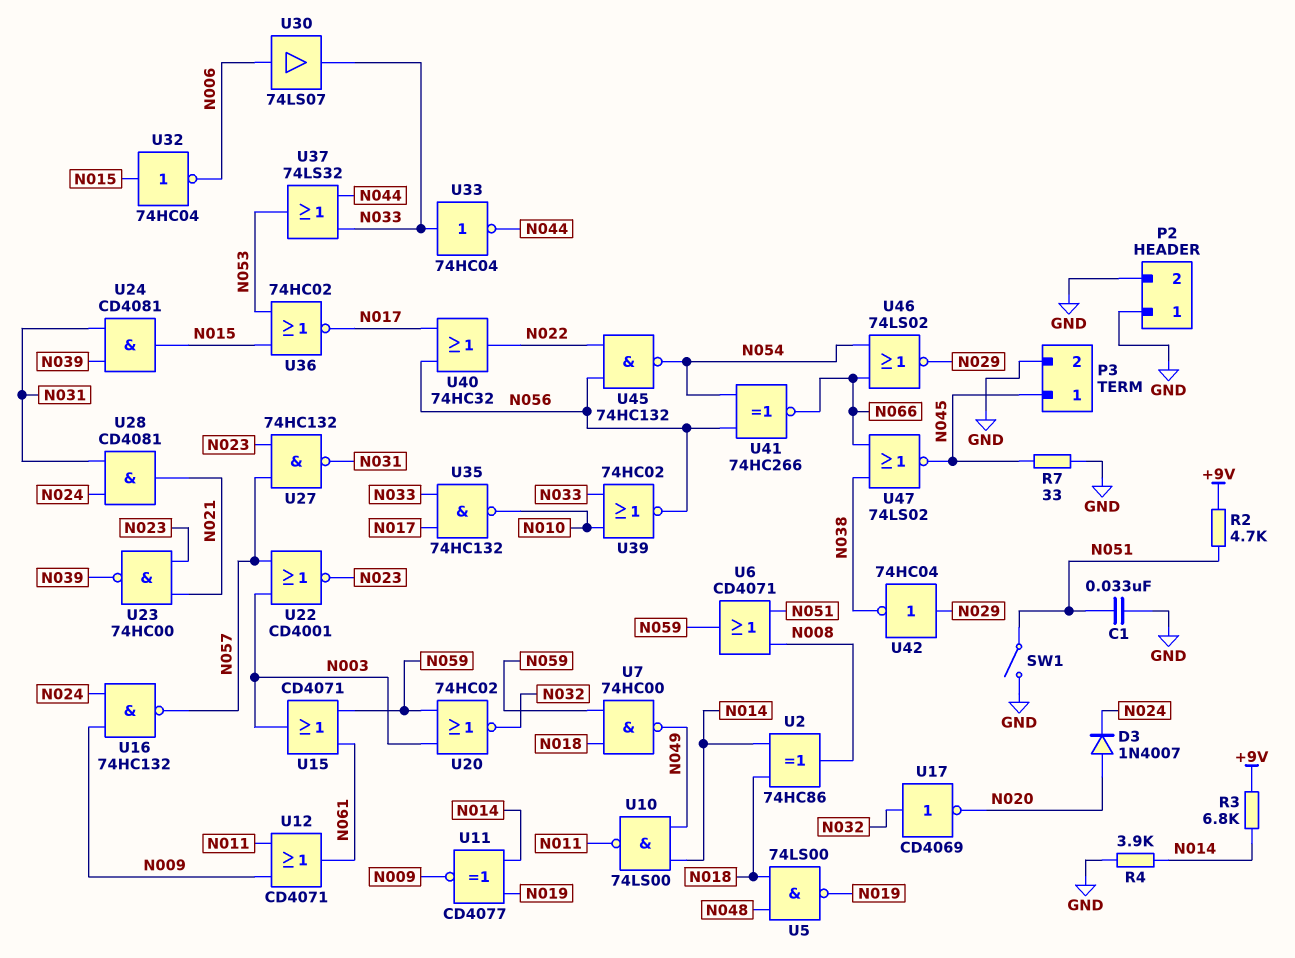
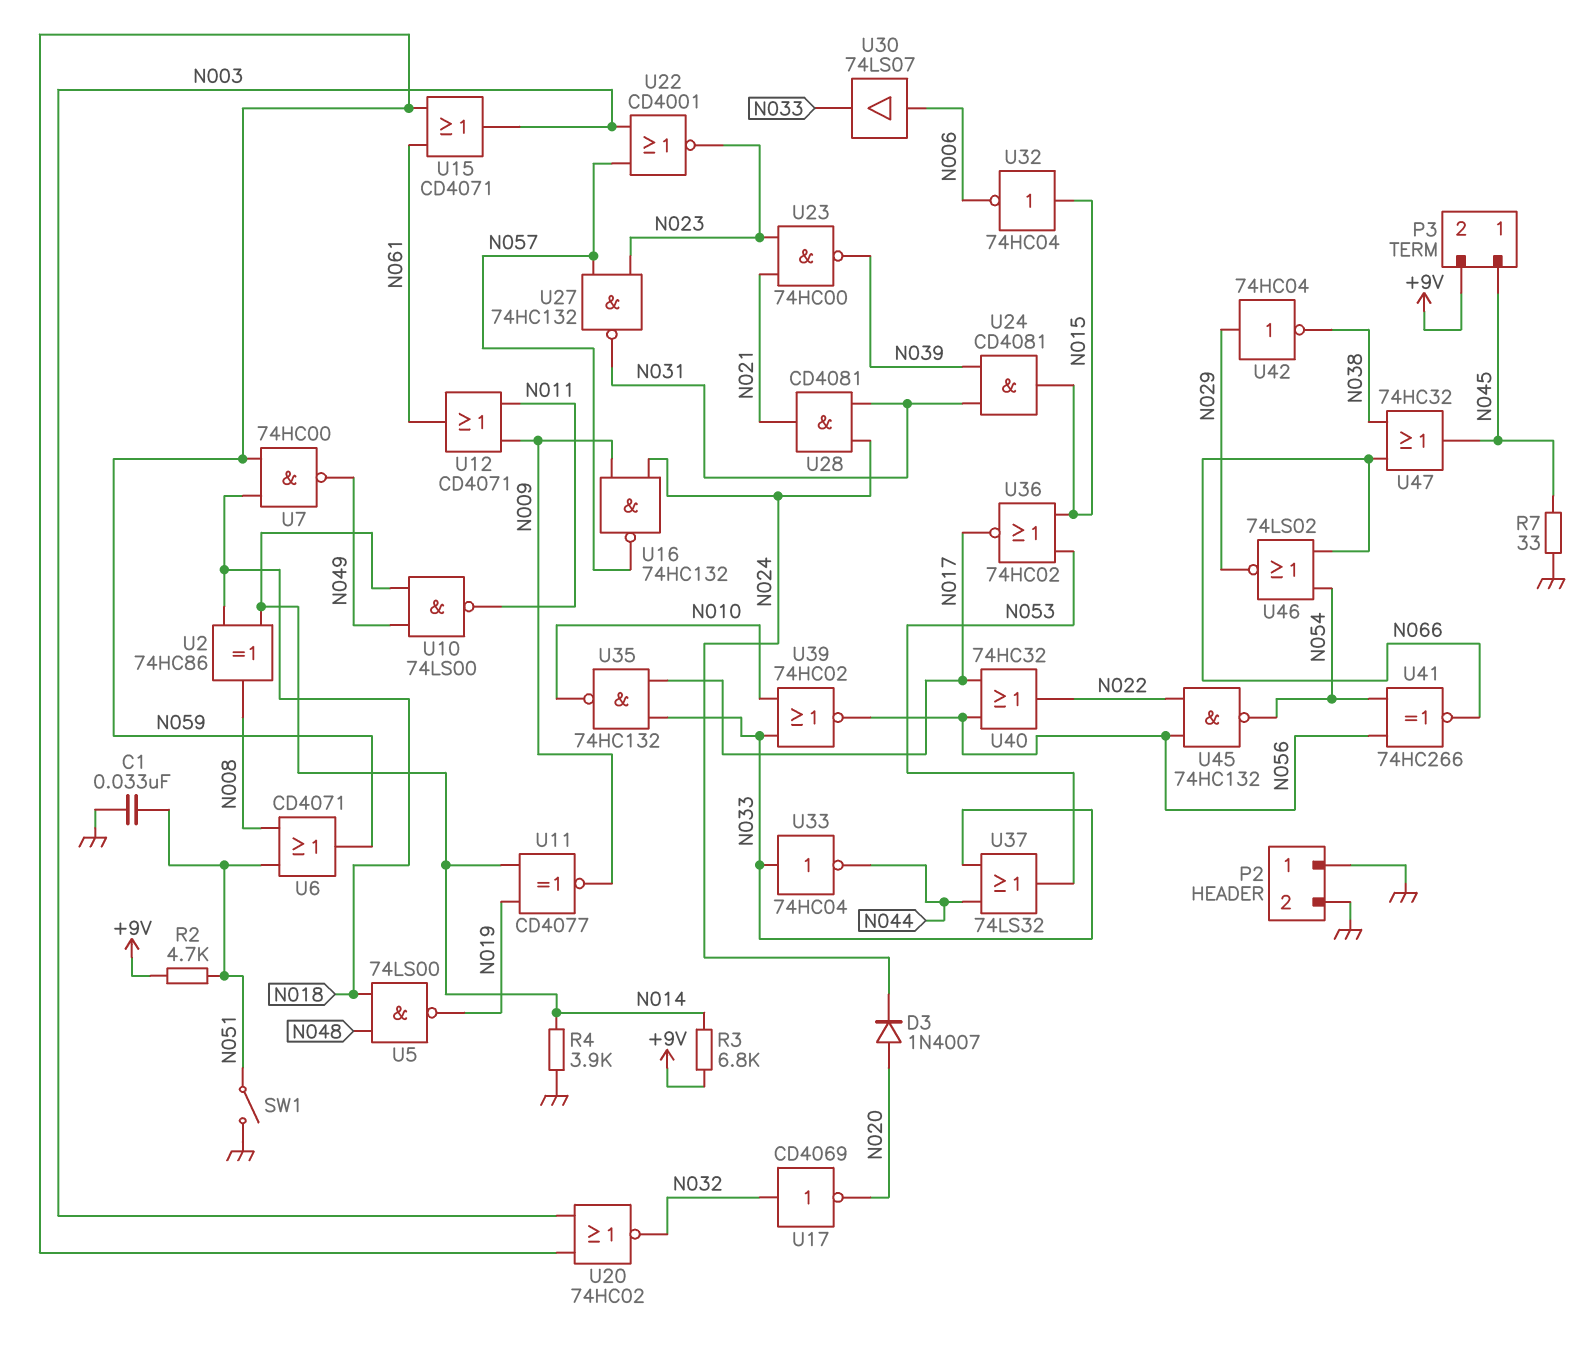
P3 pin 2: GND -> +9V
U47: NOR 74LS02 (in N038, in N066, out N045) -> OR 74HC32 (in N038, in N066, out N045)

